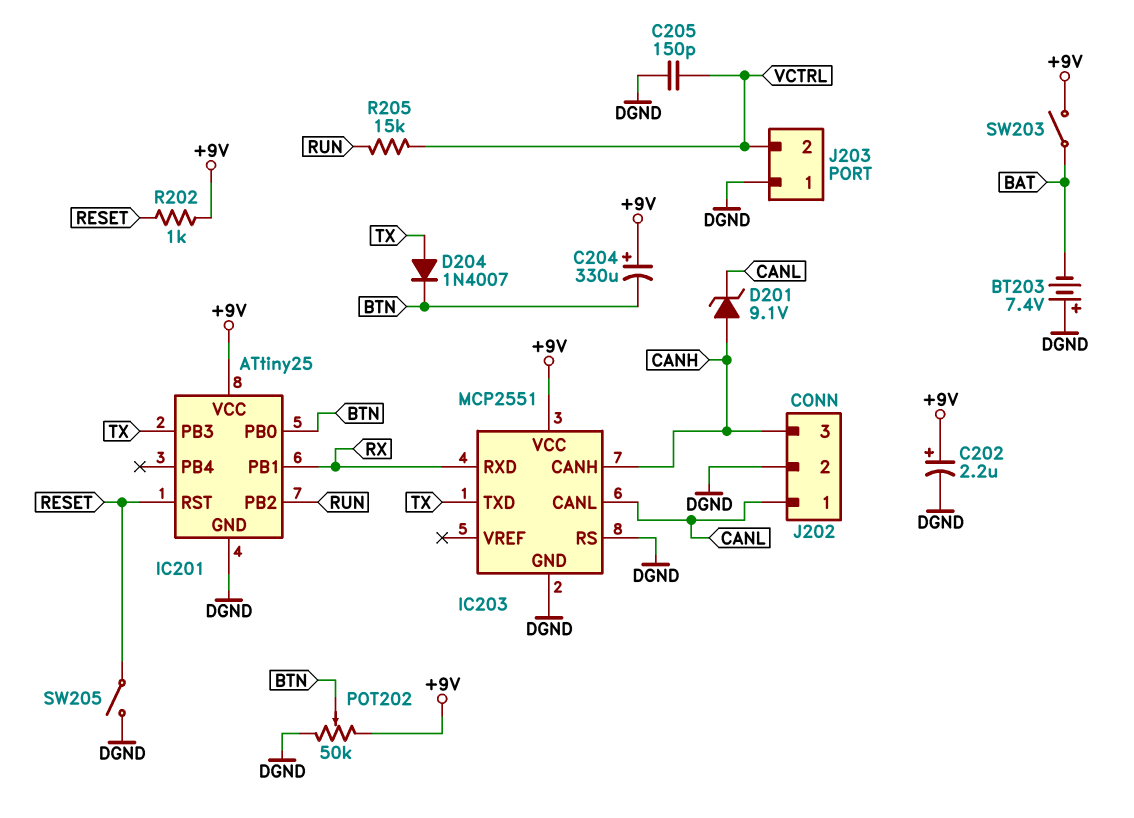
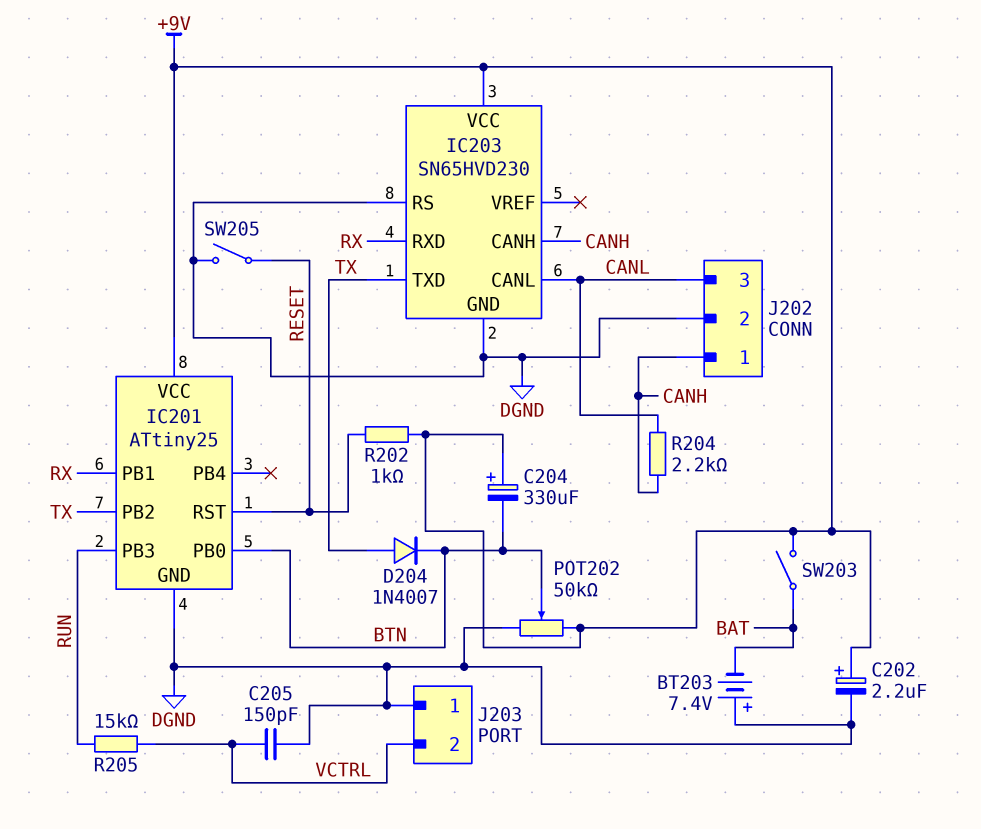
D201: zener 9.1V (A CANH, K CANL) -> none
IC201 pin PB2: RUN -> TX
IC201 pin PB3: TX -> RUN
IC203: MCP2551 -> SN65HVD230
J202 pin 1: CANL -> CANH
J202 pin 3: CANH -> CANL
R204: none -> 2.2k (CANH, CANL)

